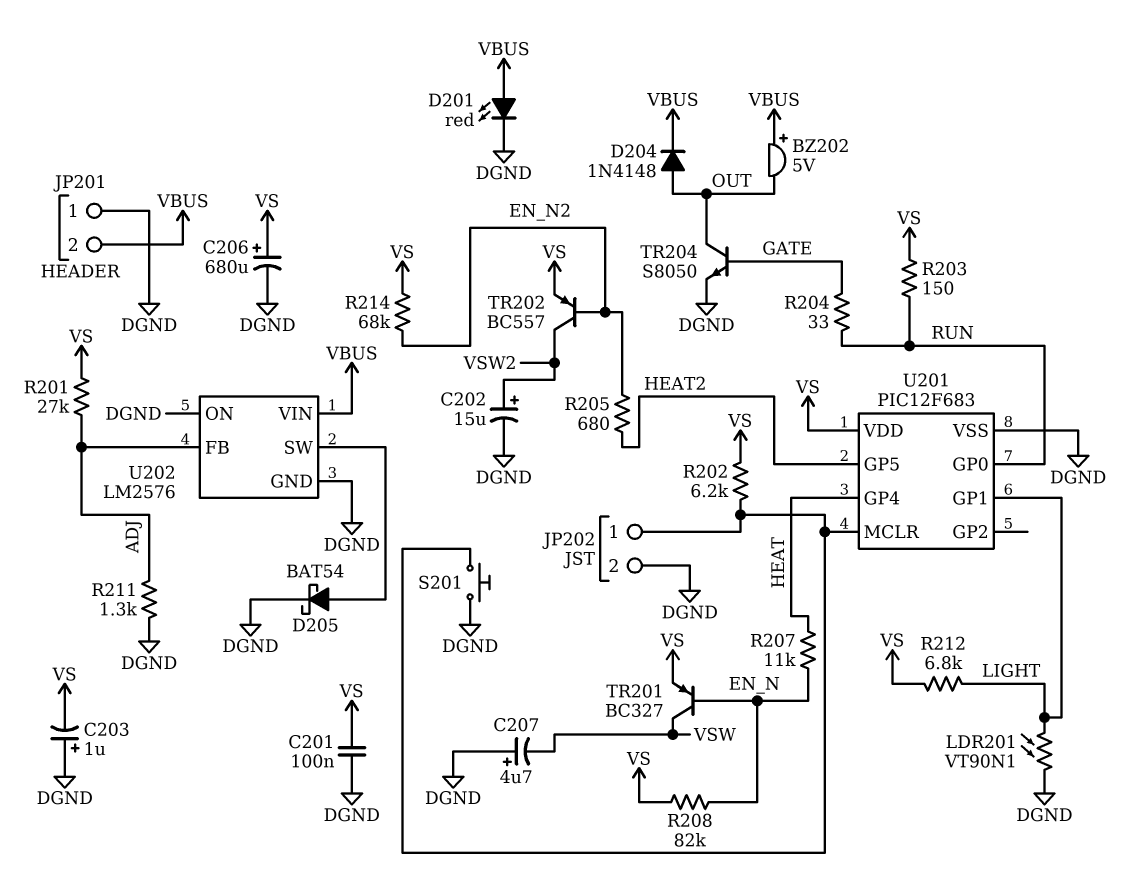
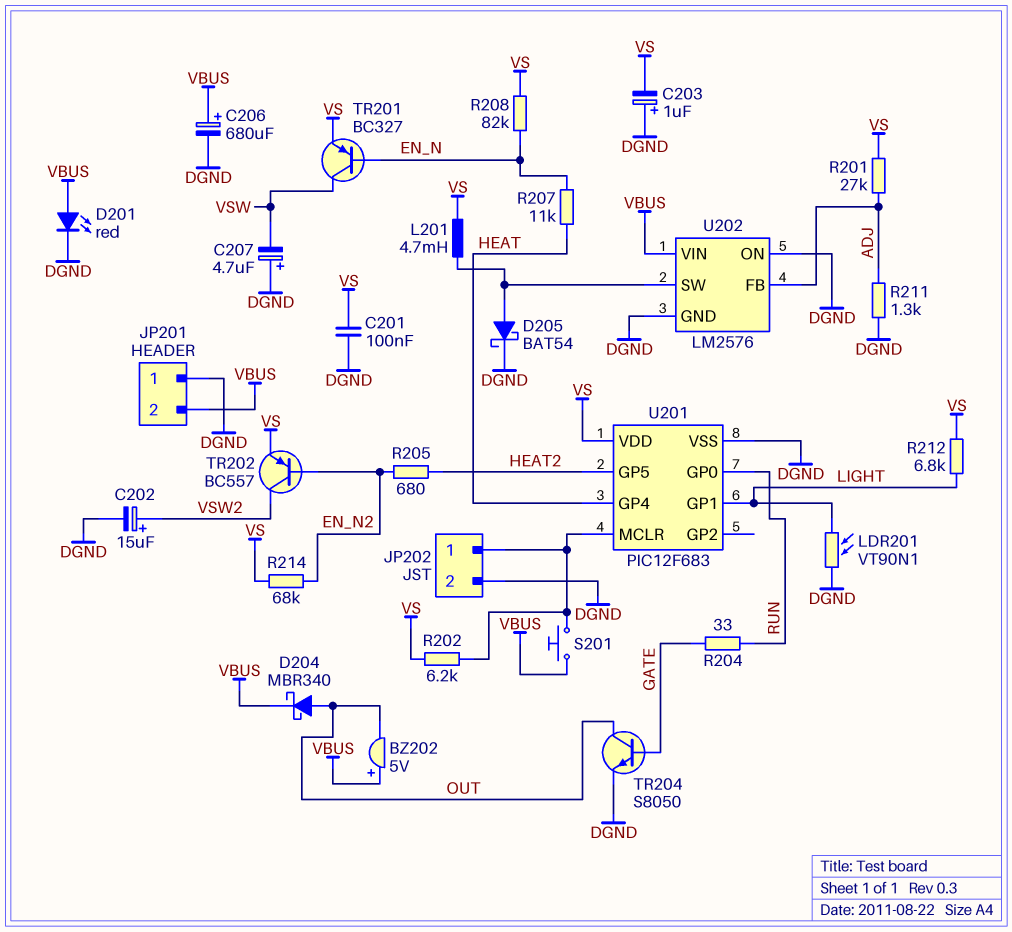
C206: 680uF (plus VS, minus DGND) -> 680uF (plus VBUS, minus DGND)
D204: diode 1N4148 (A OUT, K VBUS) -> schottky MBR340 (A OUT, K VBUS)
L201: none -> 4.7mH (U202/SW, VS)
R203: 150 (RUN, VS) -> none
S201: button (DGND, JP202/1) -> button (JP202/1, VBUS)

